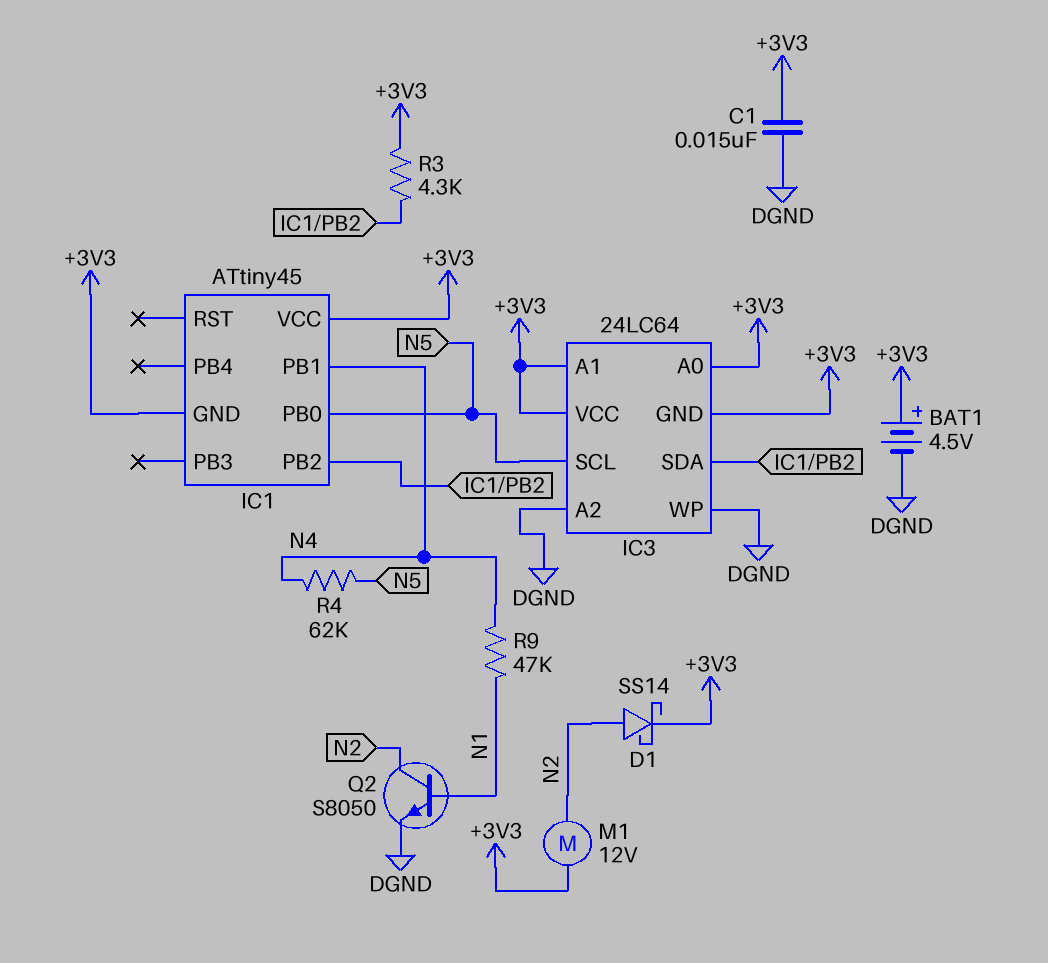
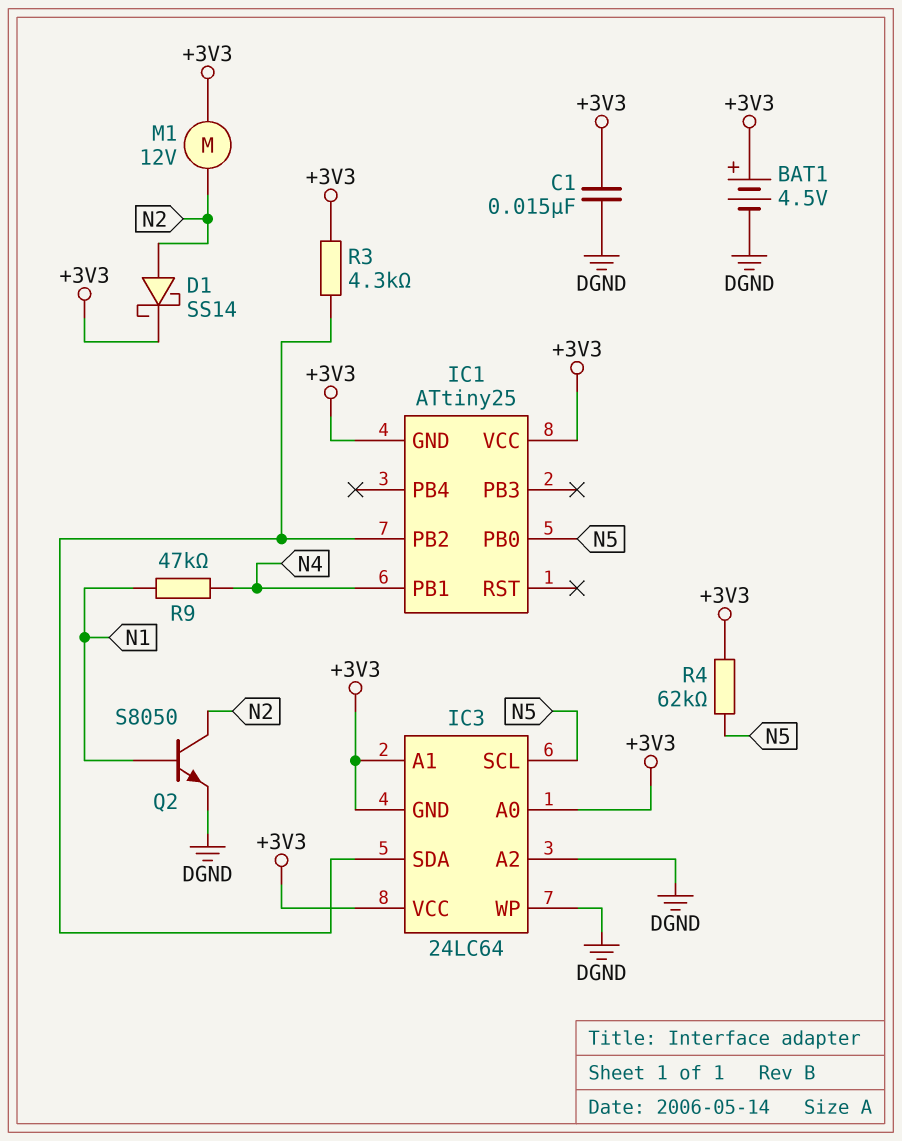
IC1: ATtiny45 -> ATtiny25
R4: 62k (N4, N5) -> 62k (+3V3, N5)

